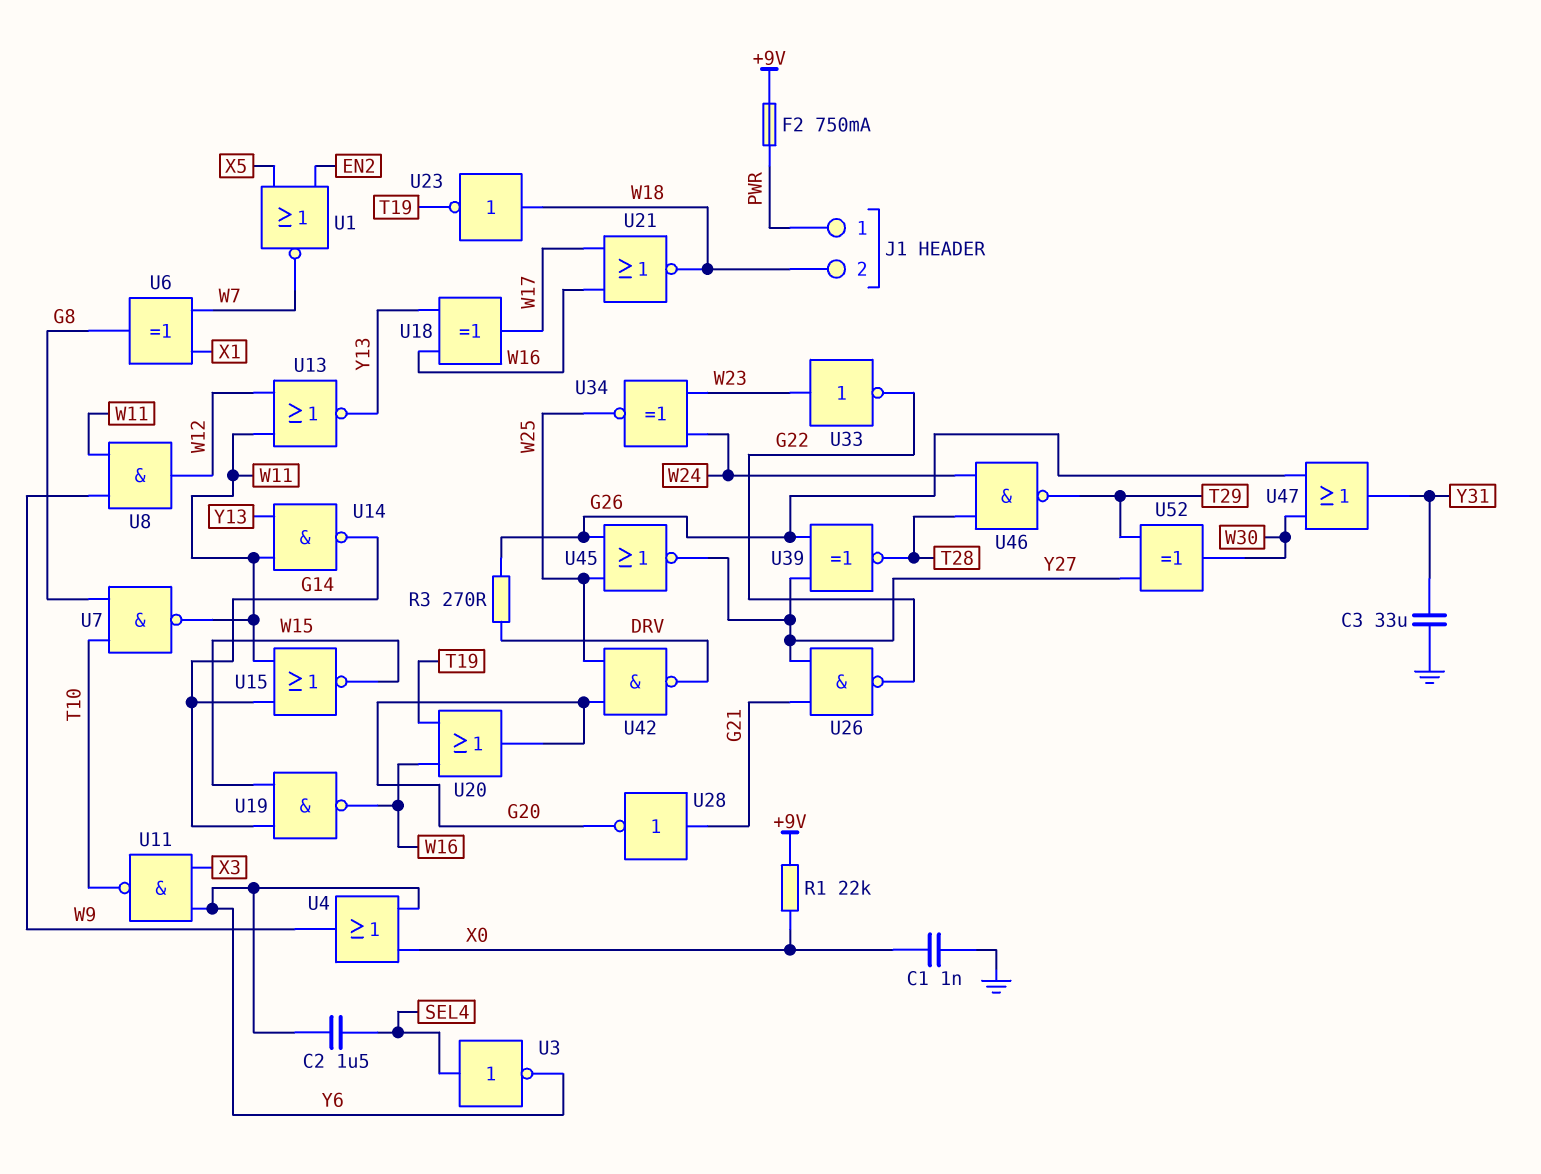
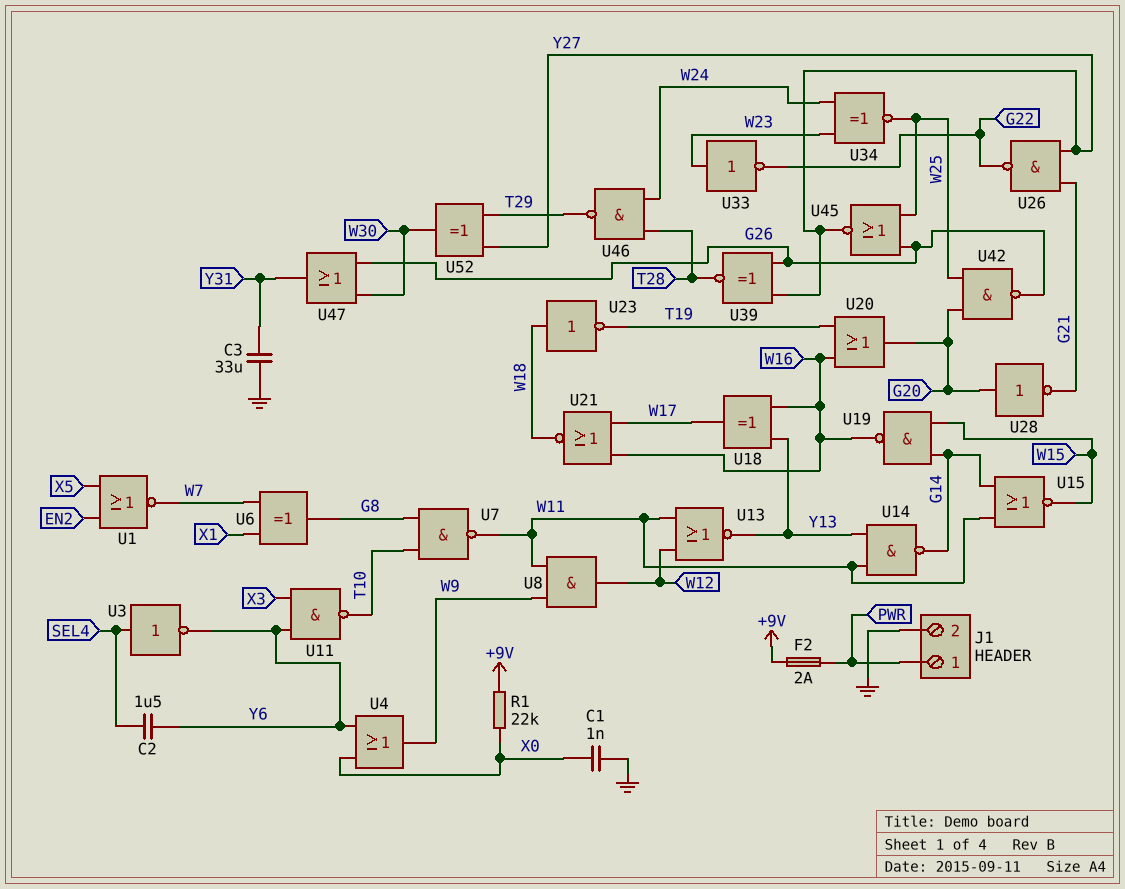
F2: 750mA (+9V, PWR) -> 2A (+9V, PWR)
J1 pin 2: W18 -> GND
R3: 270 (DRV, G26) -> none
U28: NOT (in G21, out G20) -> NOT (in G20, out G21)
U42: NAND (in G20, in W25, out DRV) -> NAND (in G20, in W25, out G26)

